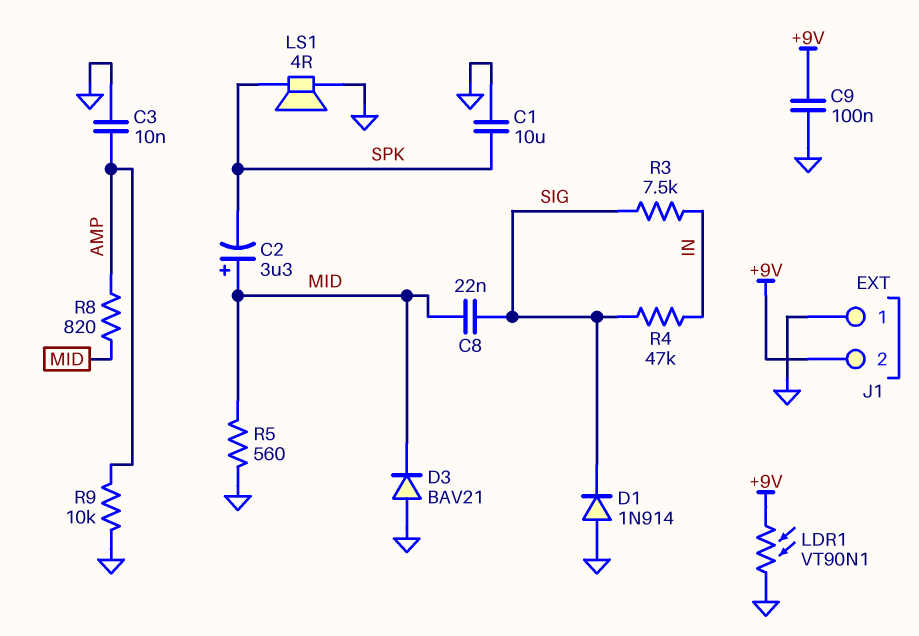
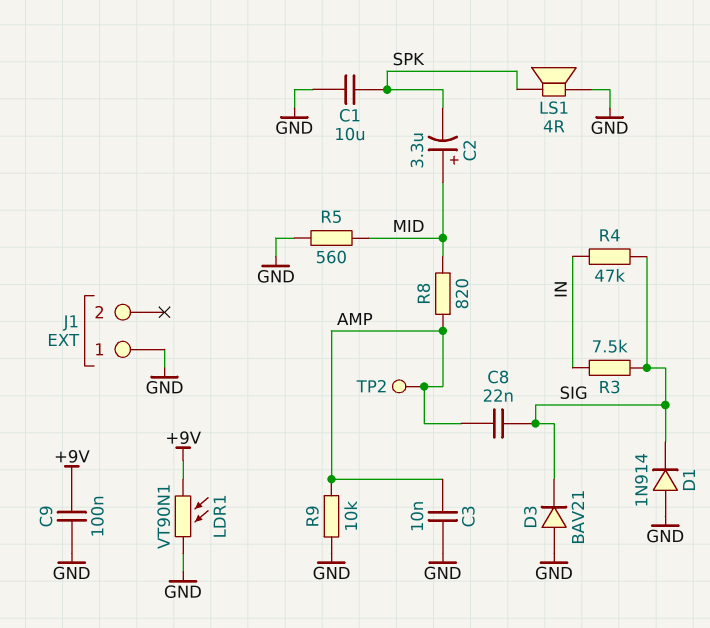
C8: 22nF (MID, SIG) -> 22nF (AMP, SIG)
D3: diode BAV21 (A GND, K MID) -> diode BAV21 (A GND, K SIG)
J1 pin 2: +9V -> none
TP2: none -> test point (AMP)

